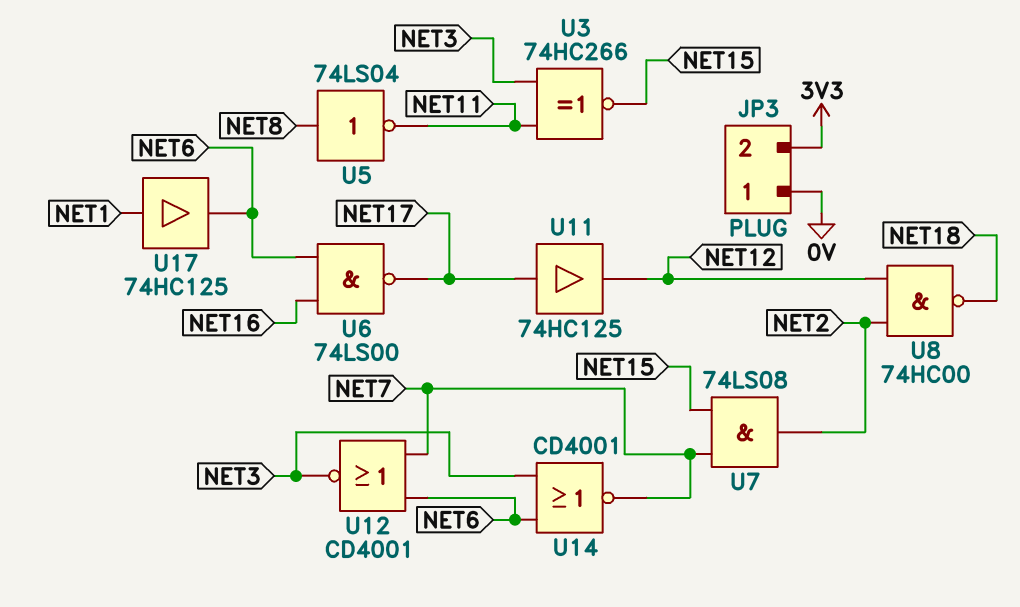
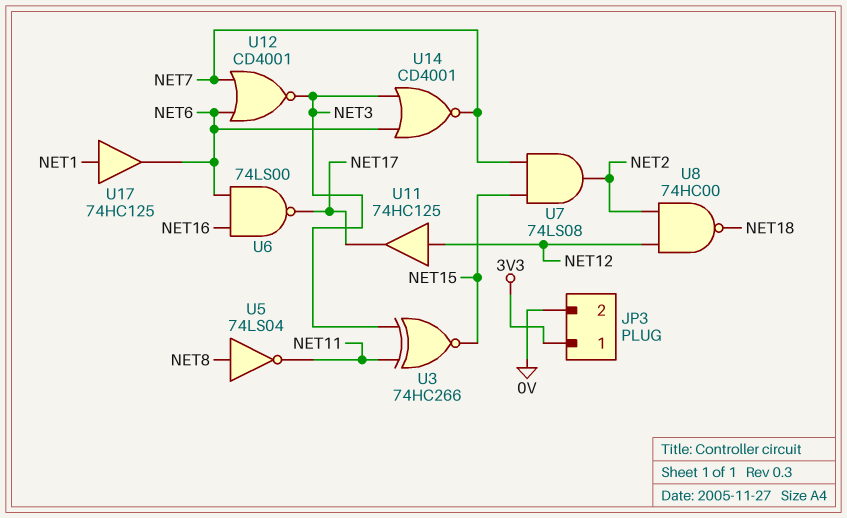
JP3 pin 1: 0V -> 3V3
JP3 pin 2: 3V3 -> 0V
U11: buffer 74HC125 (in NET17, out NET12) -> buffer 74HC125 (in NET12, out NET17)

